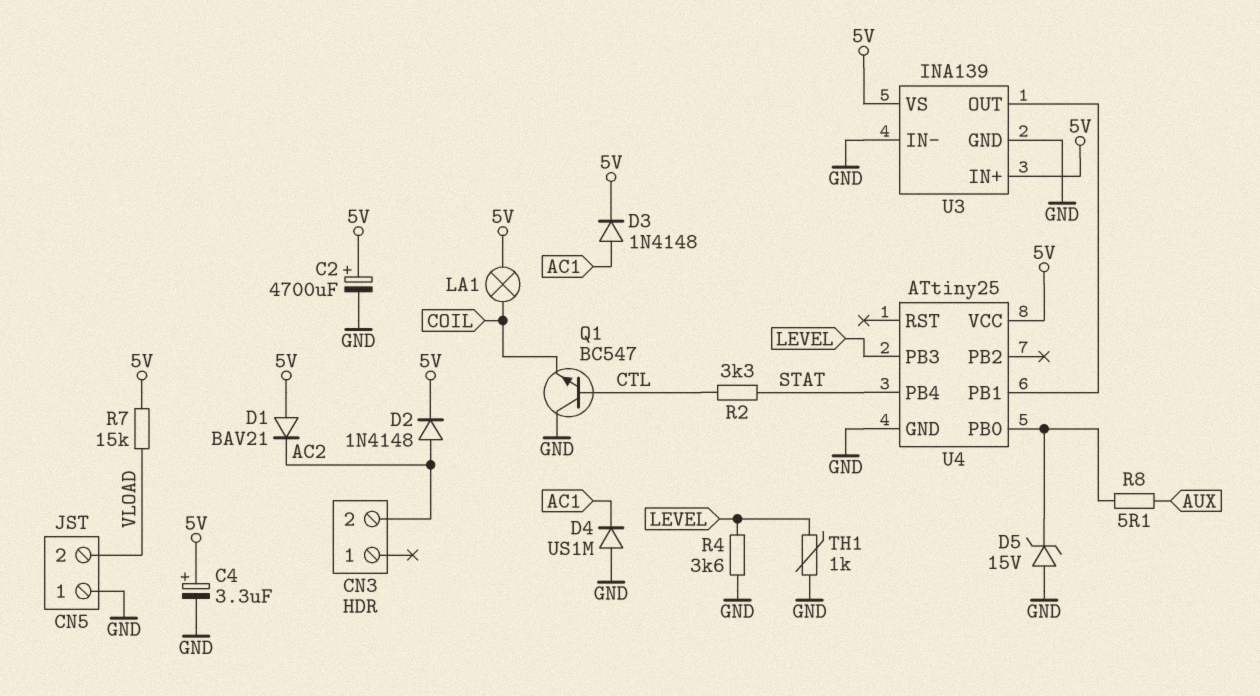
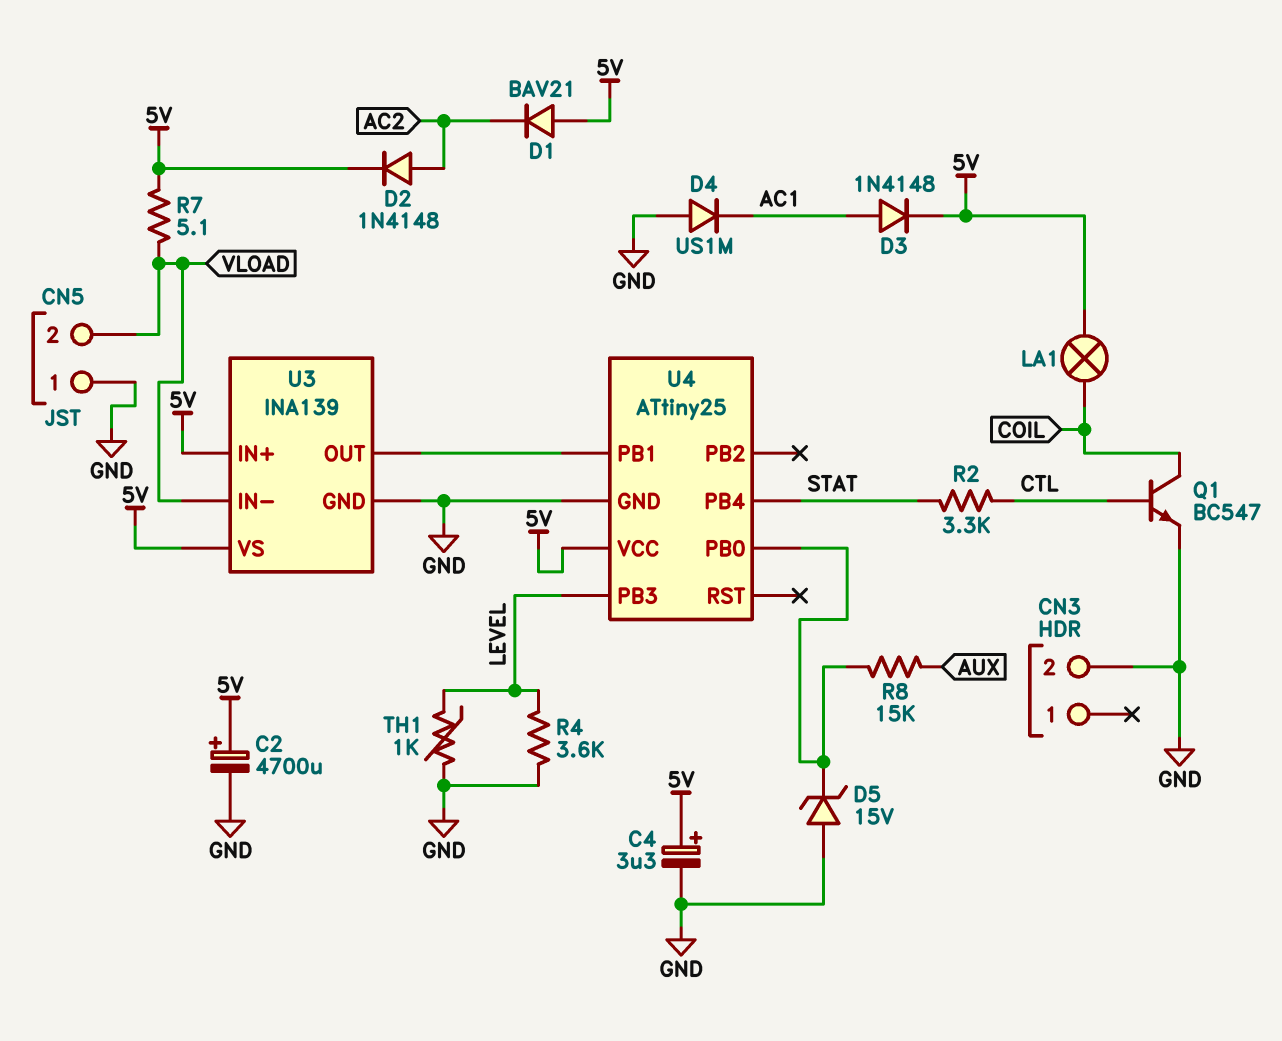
CN3 pin 2: AC2 -> GND
Q1: NPN BC547 (B CTL, C GND, E COIL) -> NPN BC547 (B CTL, C COIL, E GND)
R7: 15k (5V, VLOAD) -> 5.1 (5V, VLOAD)
R8: 5.1 (AUX, U4/PB0) -> 15k (AUX, U4/PB0)
U3 pin IN-: GND -> VLOAD

